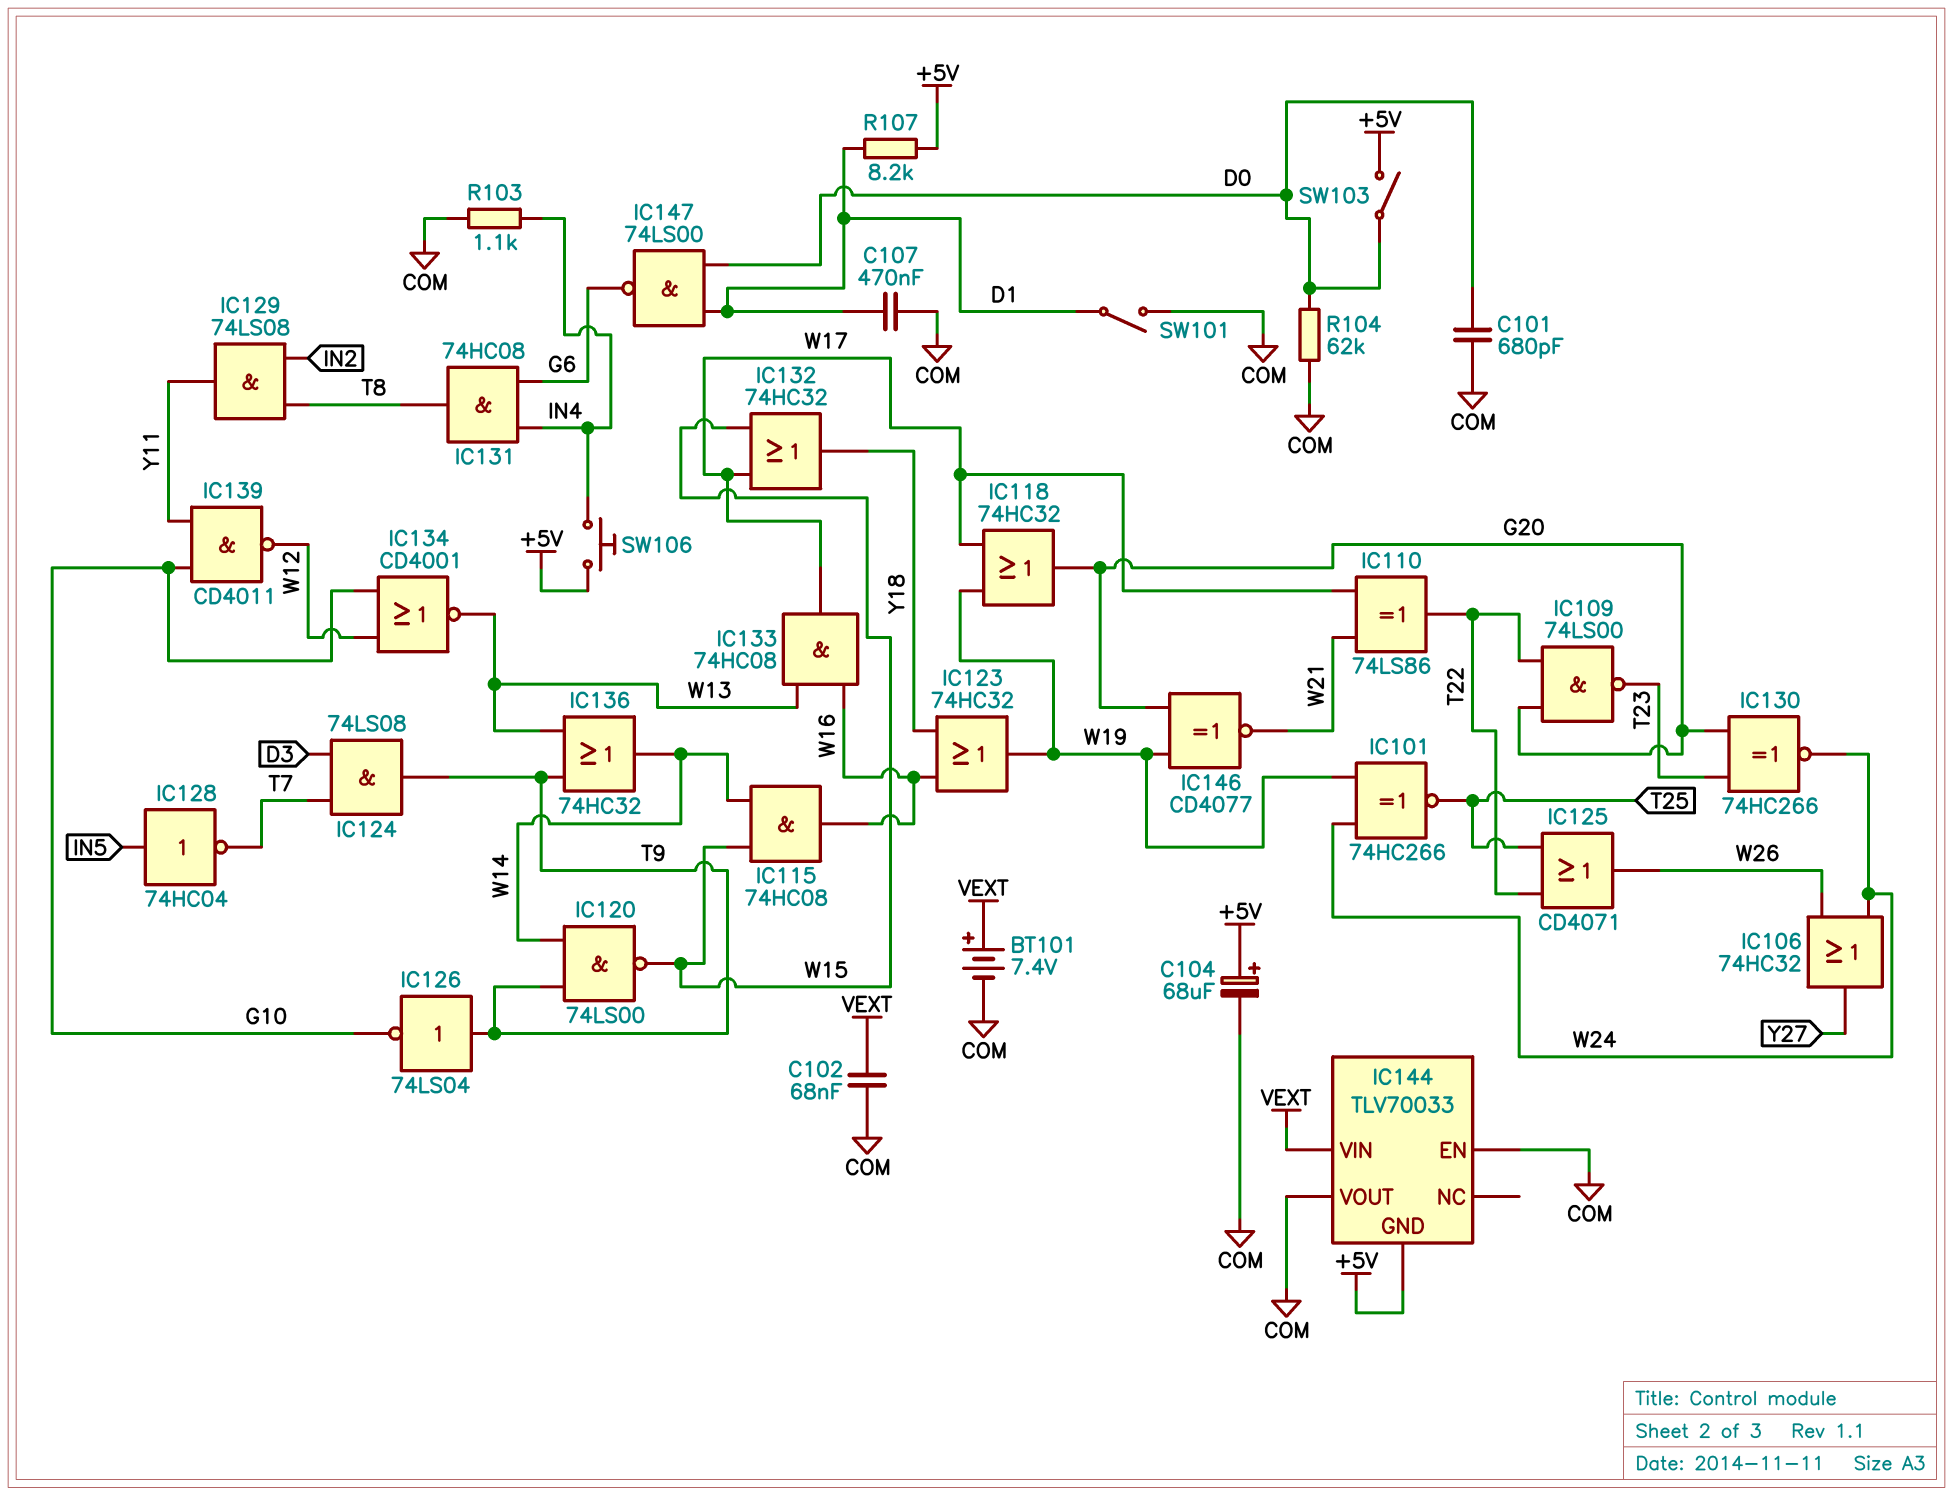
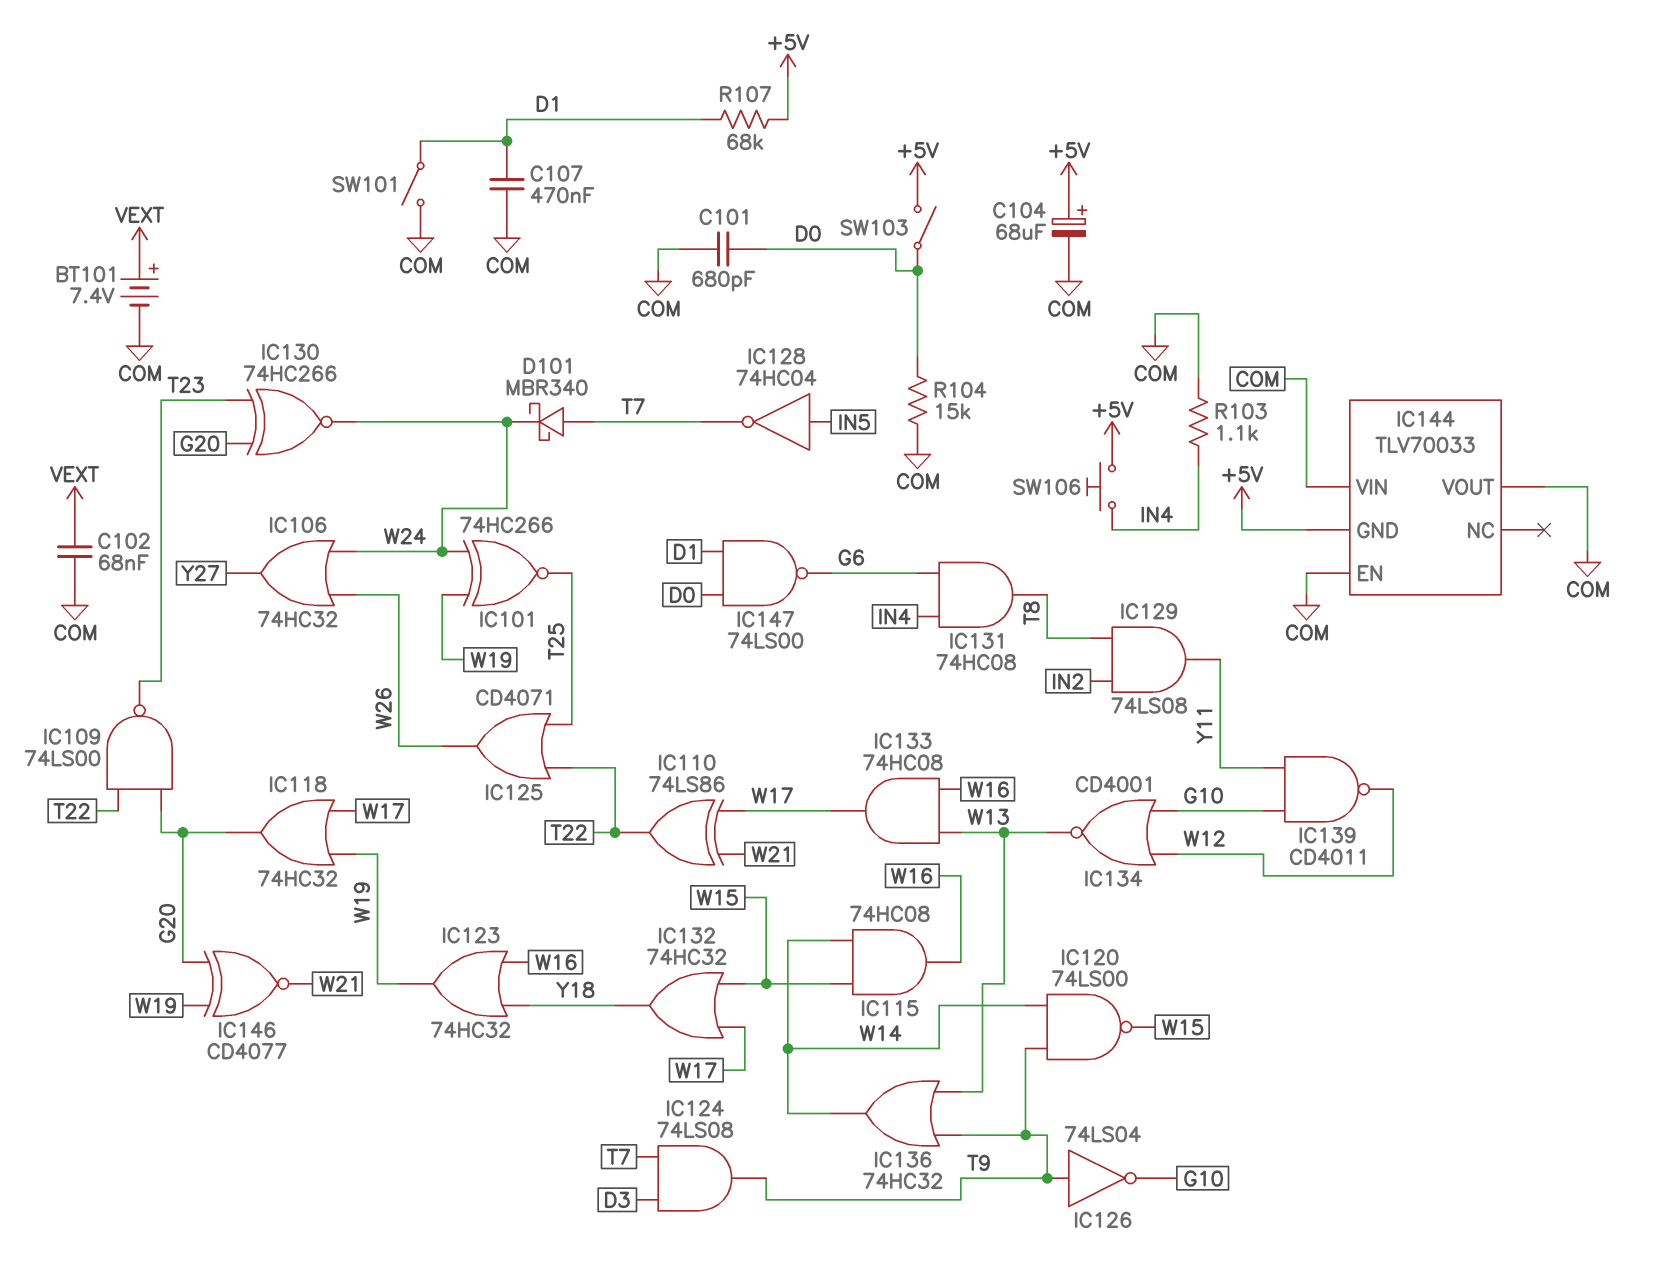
D101: none -> schottky MBR340 (A T7, K W24)
IC144 pin VIN: VEXT -> COM
R104: 62k (COM, D0) -> 15k (COM, D0)
R107: 8.2k (+5V, D1) -> 68k (+5V, D1)

